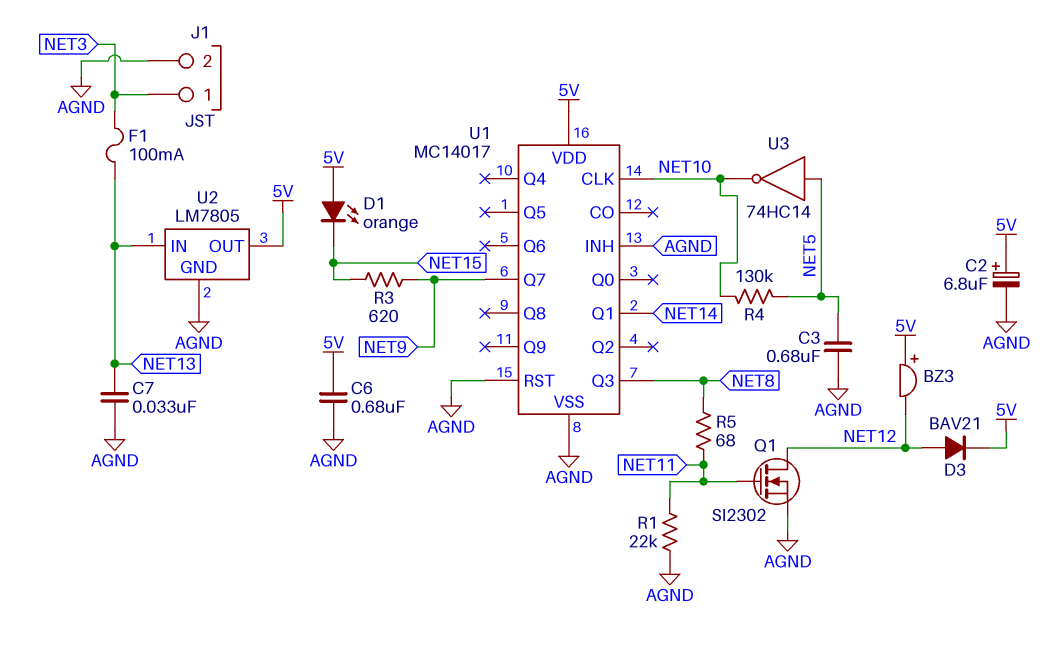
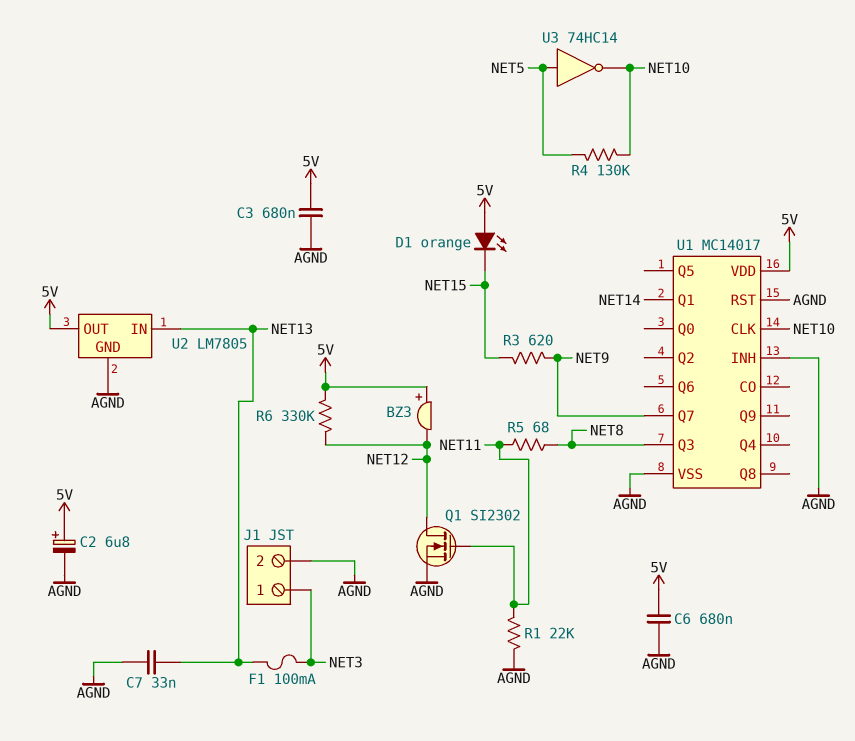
C3: 680nF (AGND, NET5) -> 680nF (5V, AGND)
D3: diode BAV21 (A NET12, K 5V) -> none
R6: none -> 330k (5V, NET12)

